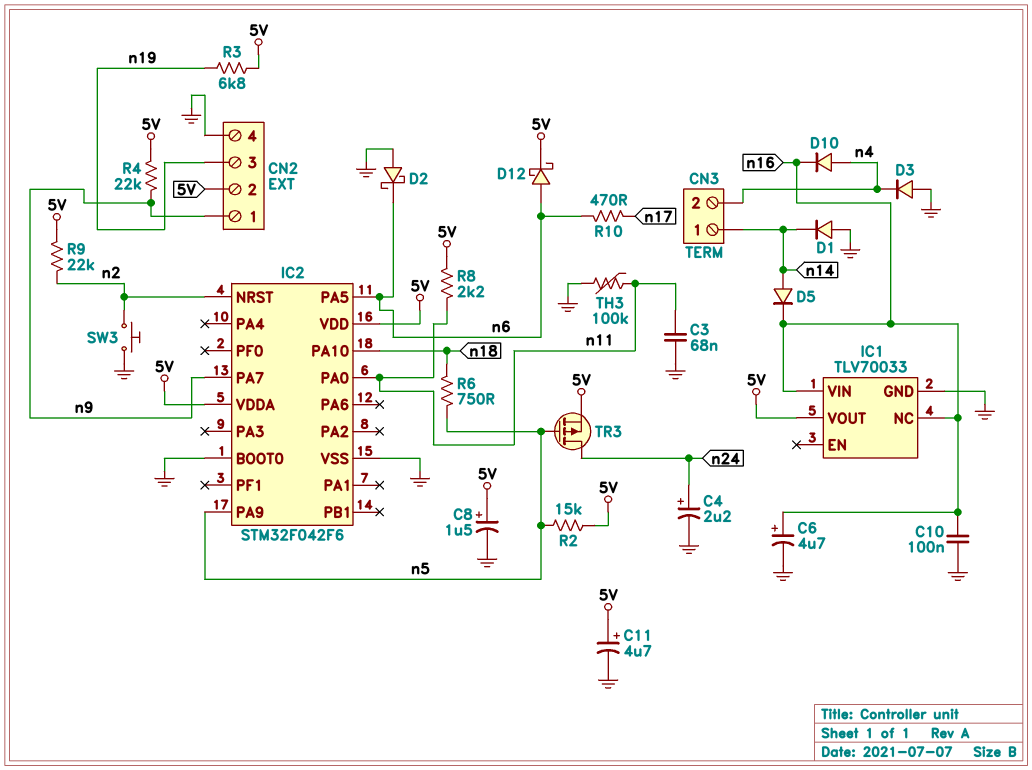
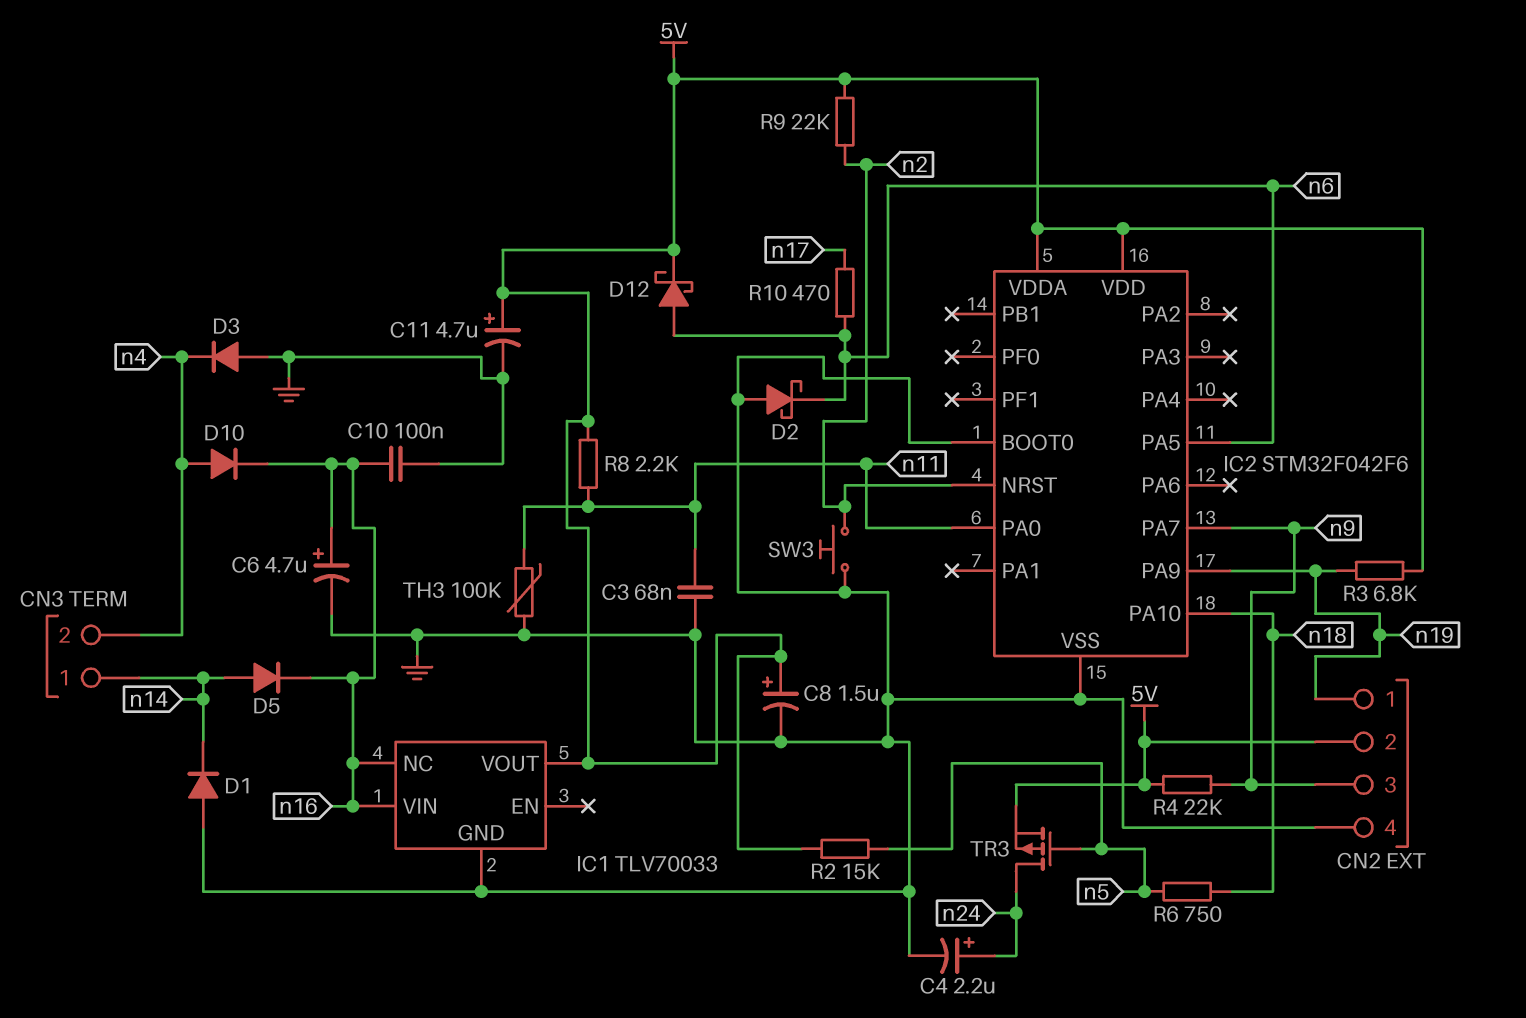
CN2 pin 1: n9 -> n19
CN2 pin 3: n19 -> n9
IC2 pin PA9: n5 -> n19

